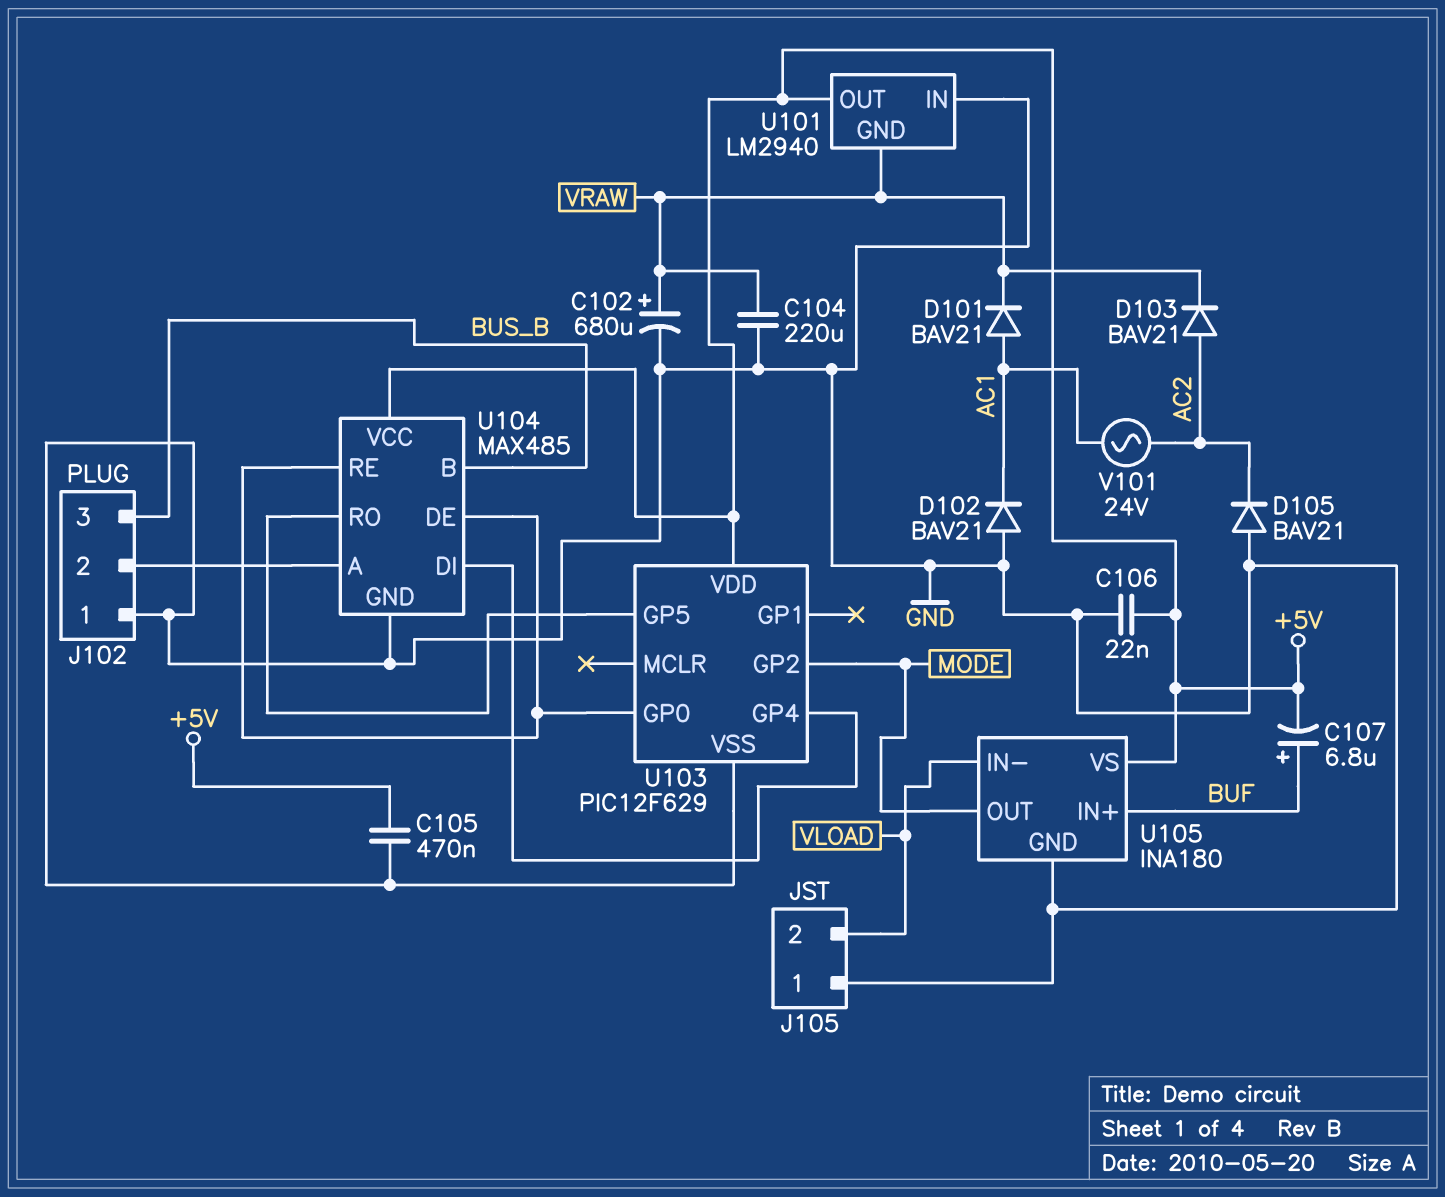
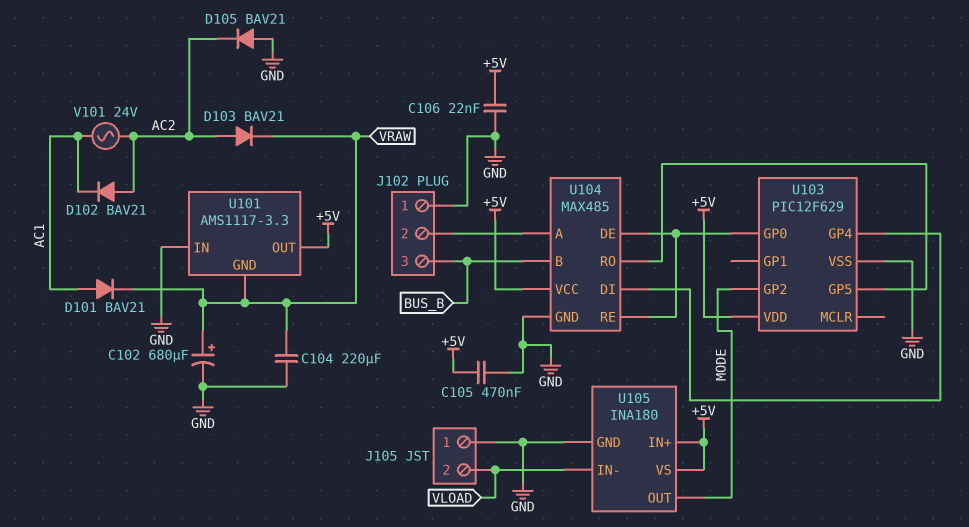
C107: 6.8uF (plus BUF, minus +5V) -> none
D102: diode BAV21 (A GND, K AC1) -> diode BAV21 (A AC2, K AC1)
U101: LM2940 -> AMS1117-3.3
U105 pin IN+: BUF -> +5V

